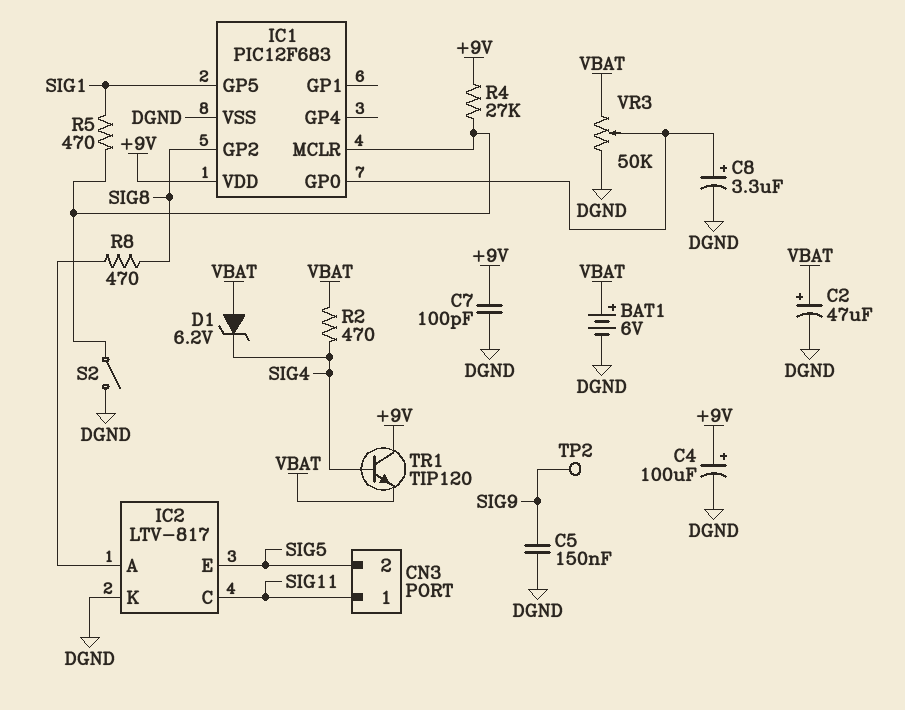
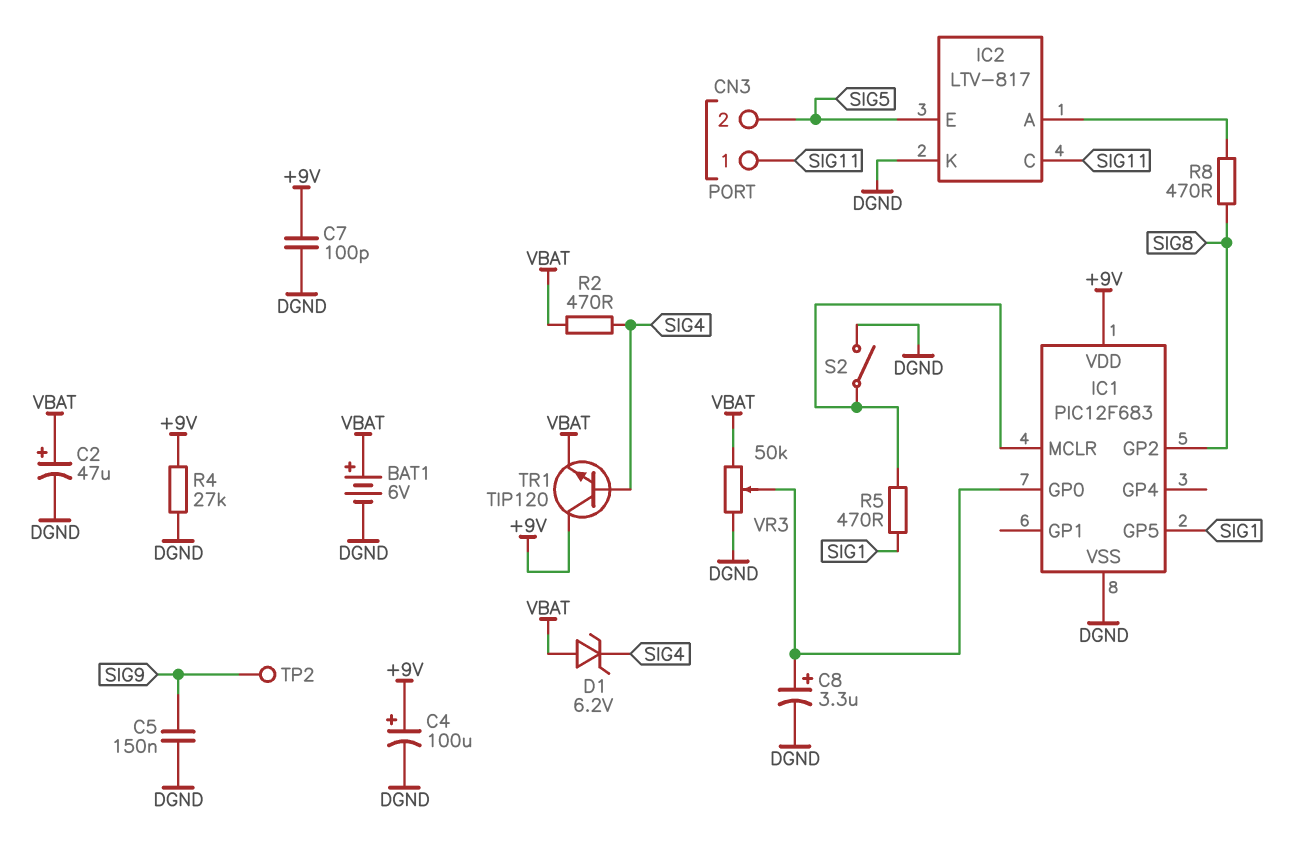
R4: 27k (+9V, IC1/MCLR) -> 27k (+9V, DGND)

